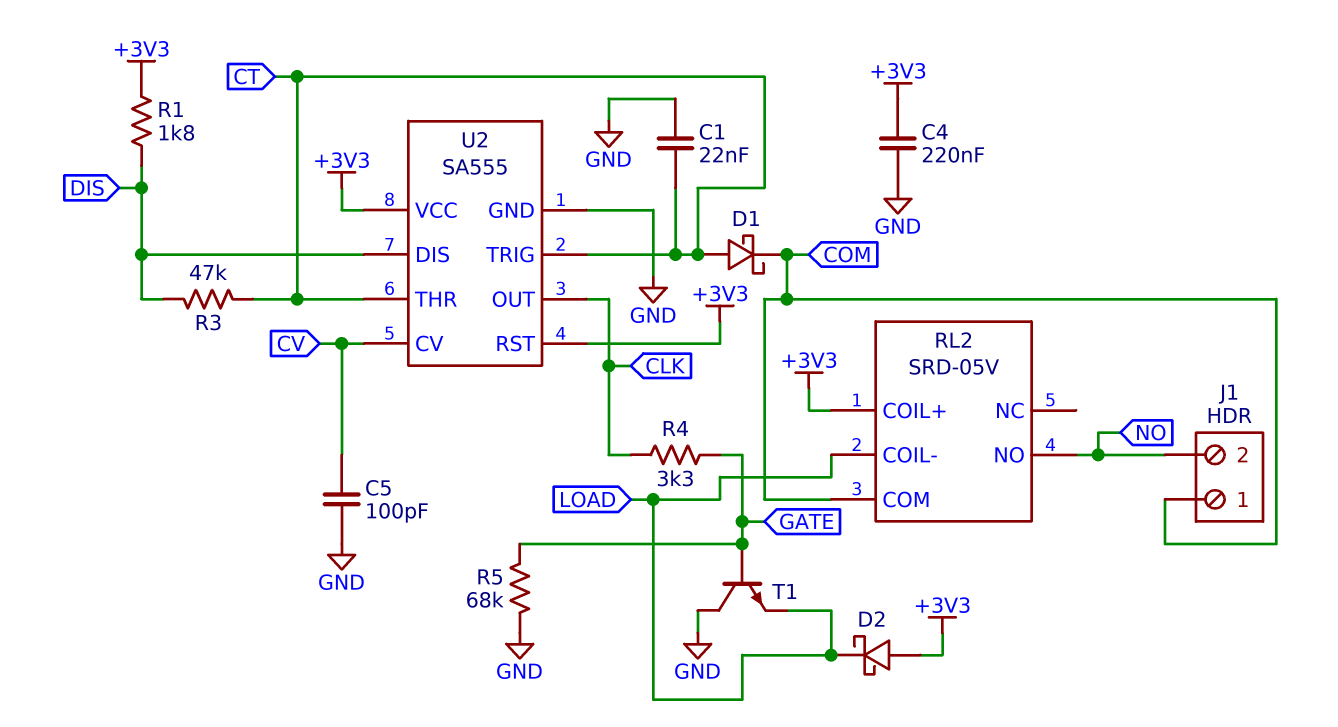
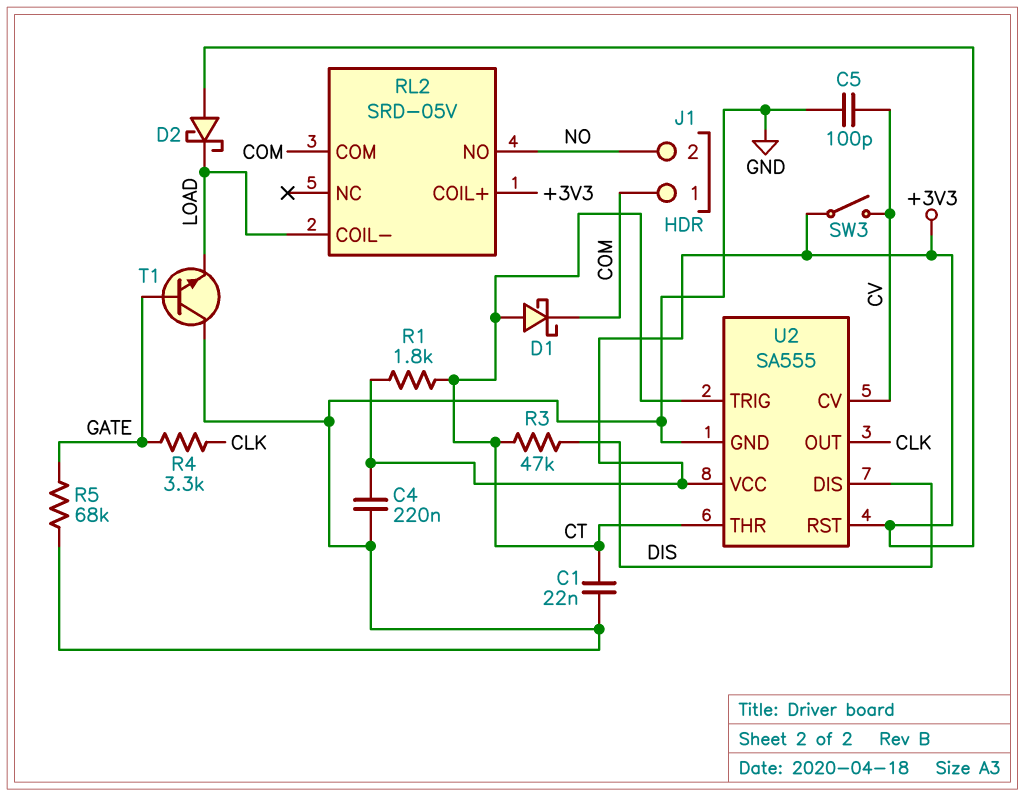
R1: 1.8k (+3V3, DIS) -> 1.8k (+3V3, CT)
SW3: none -> switch (+3V3, CV)

